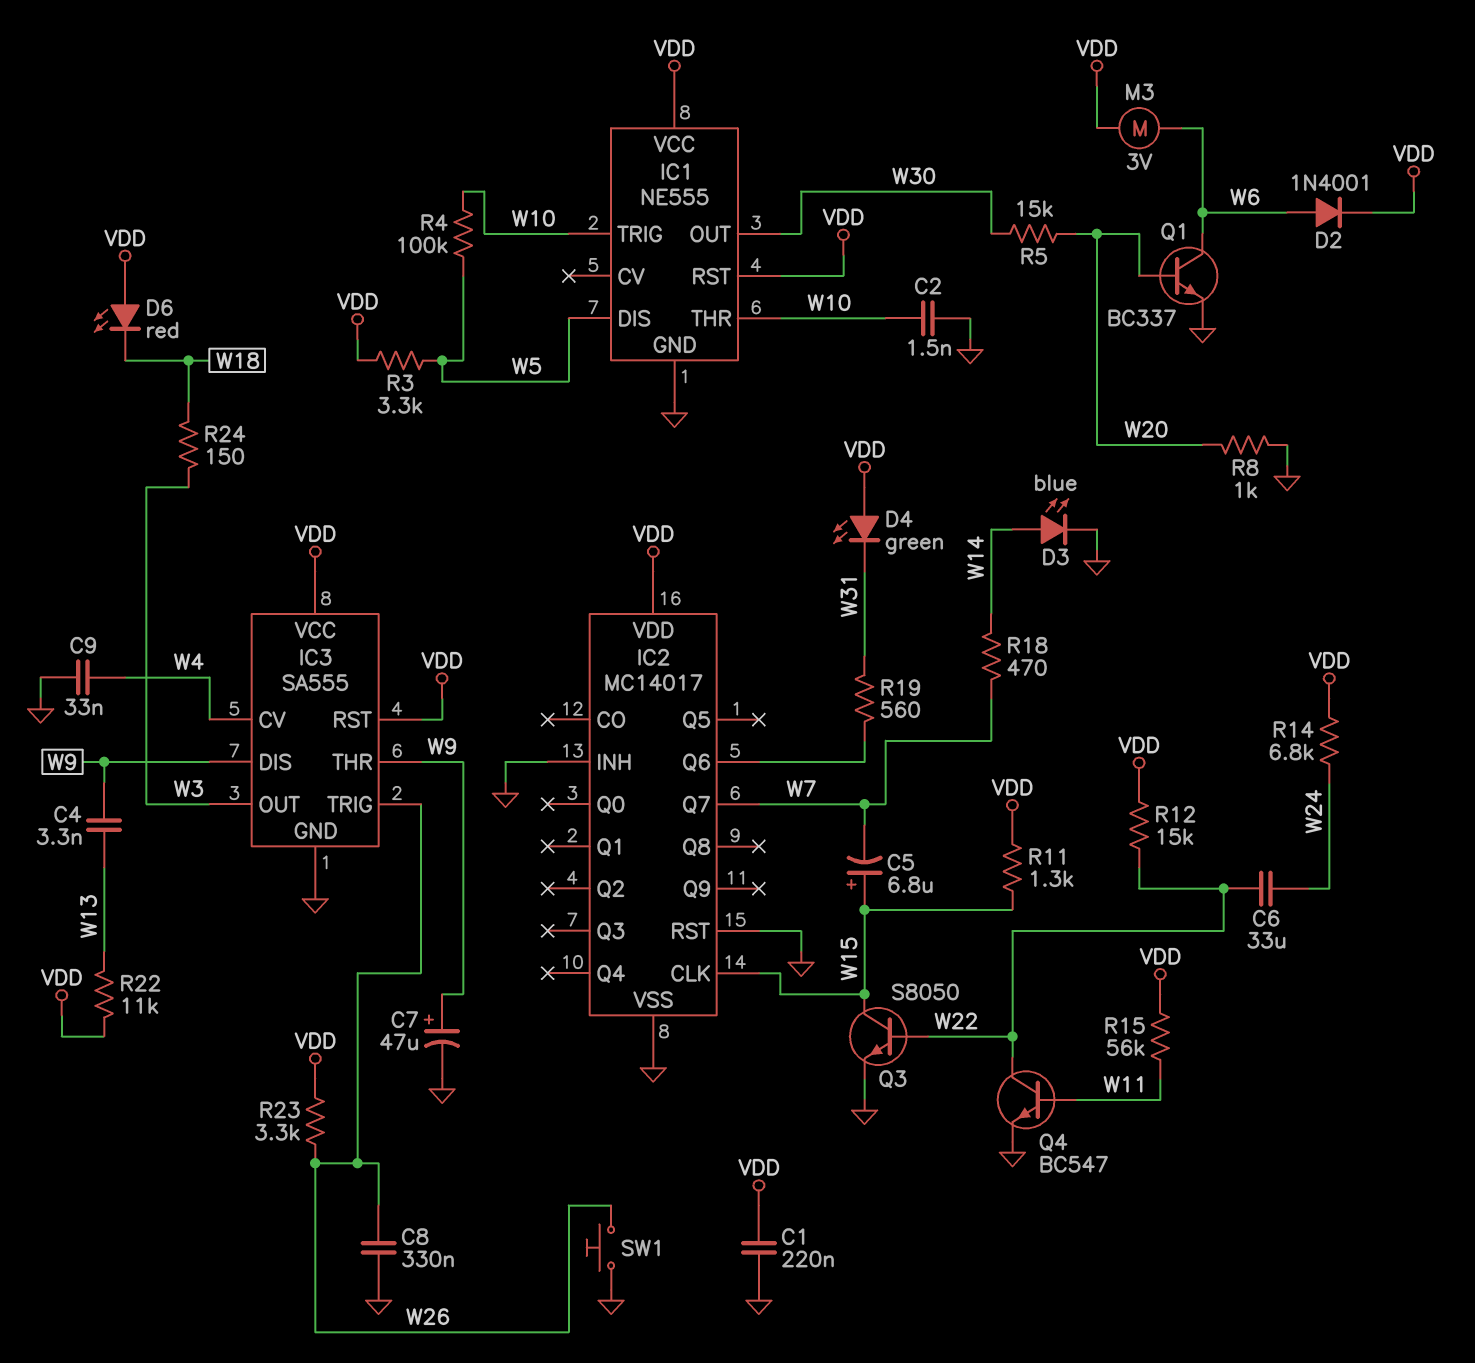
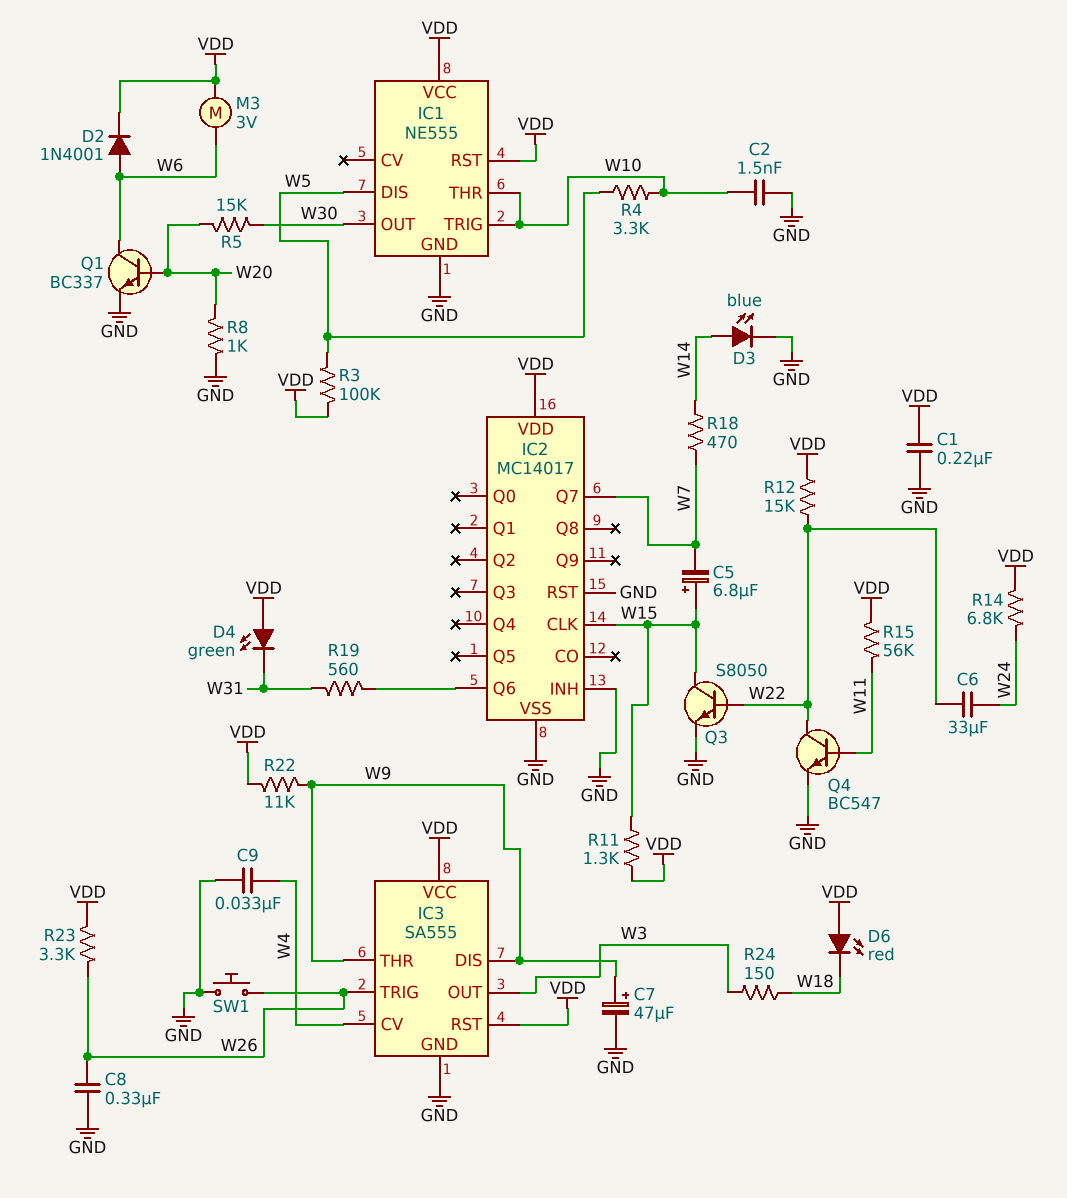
C4: 3.3nF (W9, W13) -> none
R3: 3.3k (VDD, W5) -> 100k (VDD, W5)
R4: 100k (W5, W10) -> 3.3k (W5, W10)
R22: 11k (VDD, W13) -> 11k (VDD, W9)

